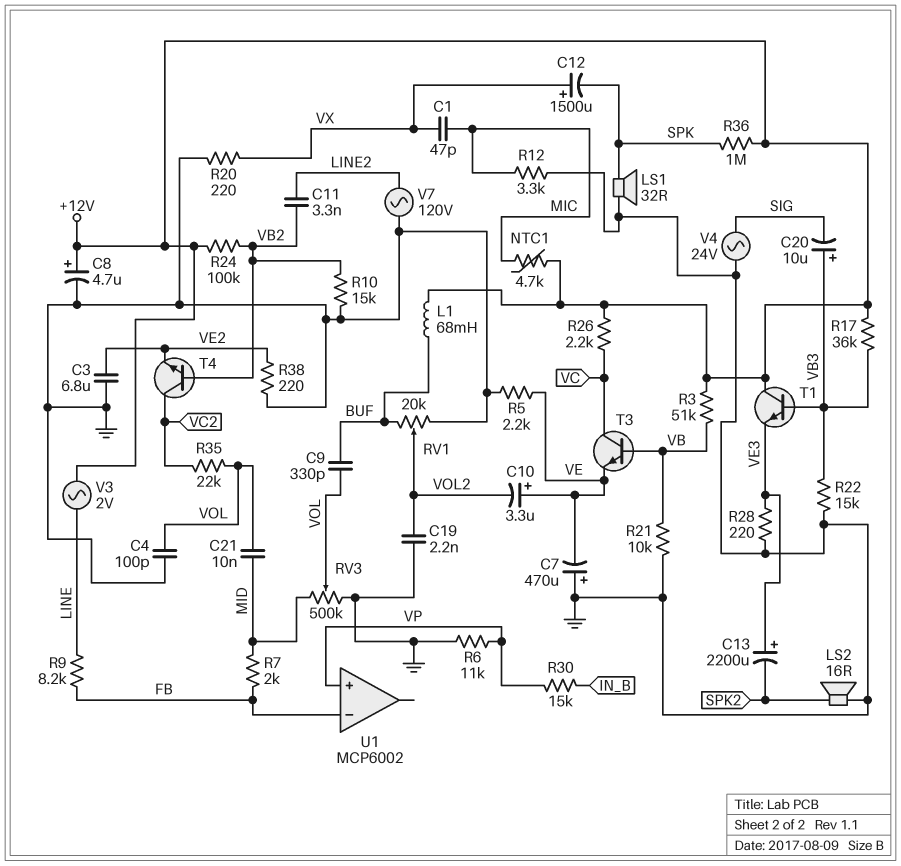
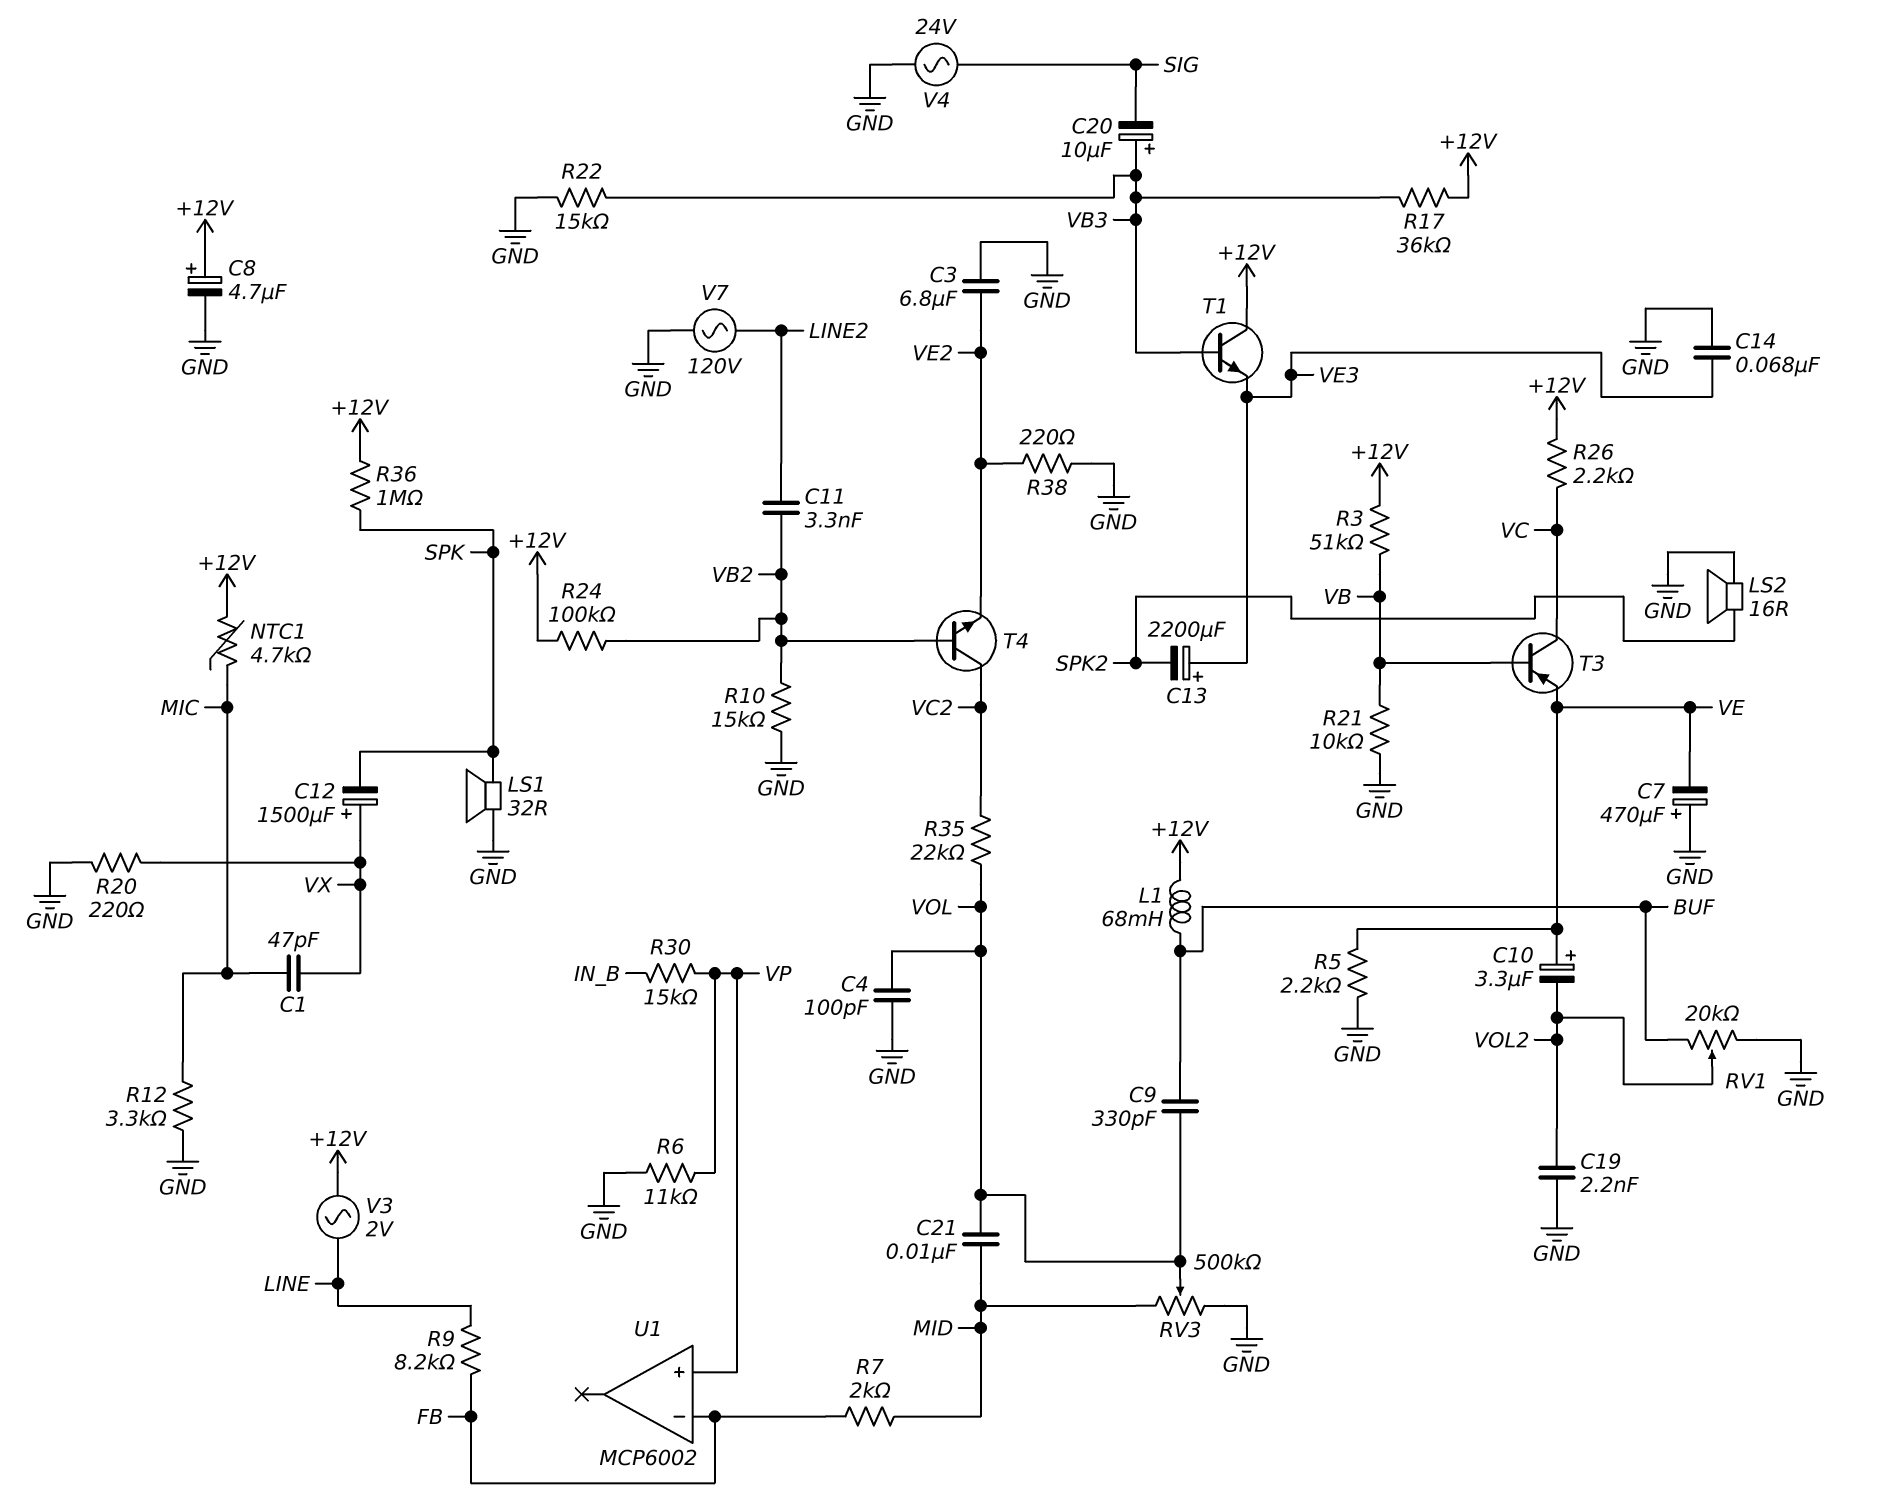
C14: none -> 68nF (GND, VE3)
R28: 220 (GND, VE3) -> none
T3: NPN (B VB, C VC, E VE) -> PNP (B VB, C VC, E VE)

